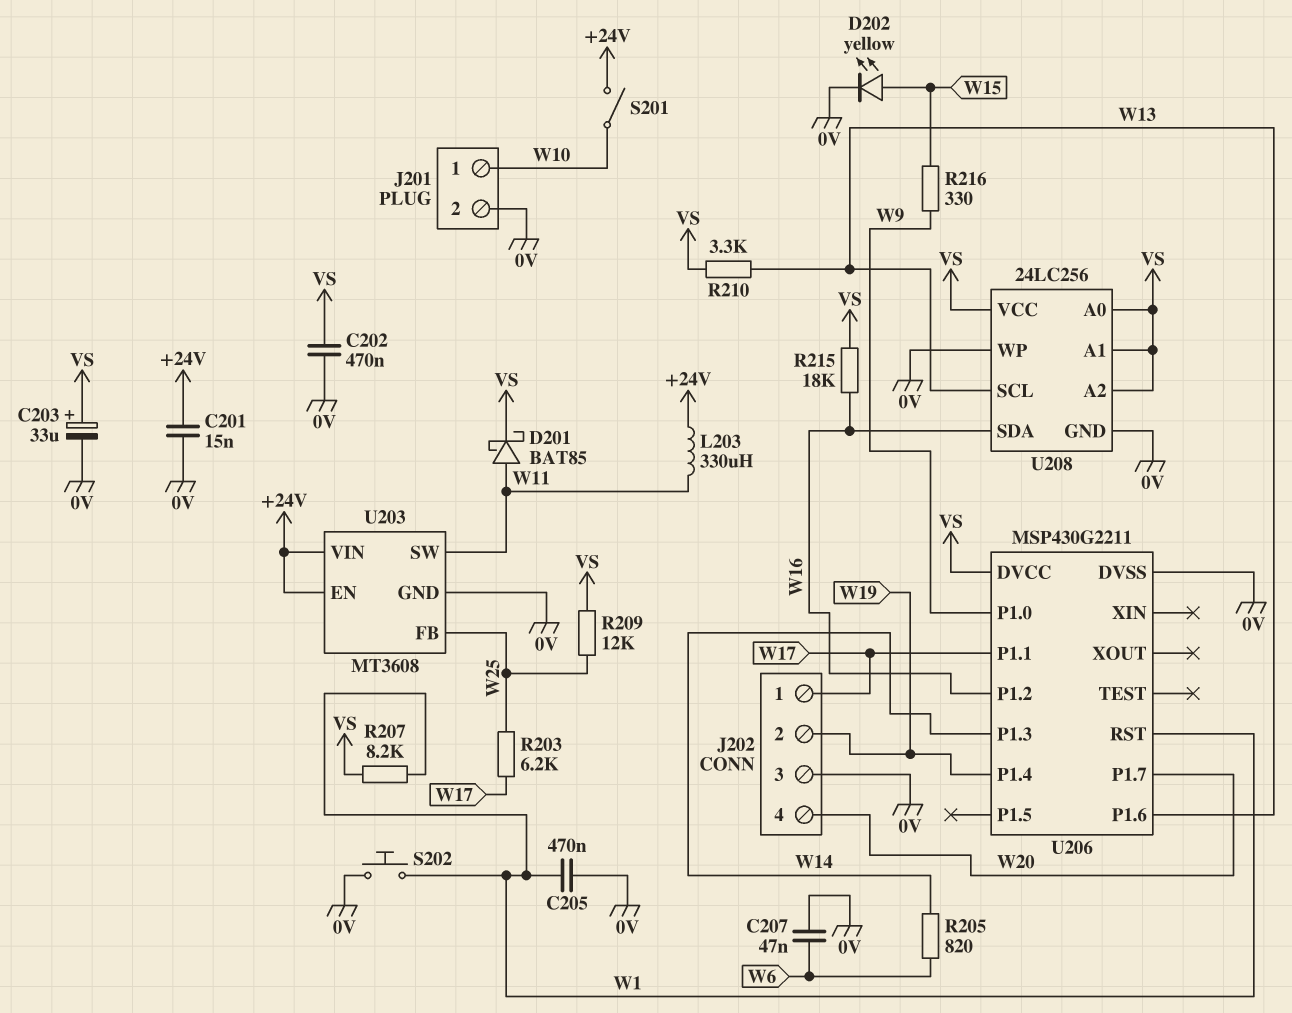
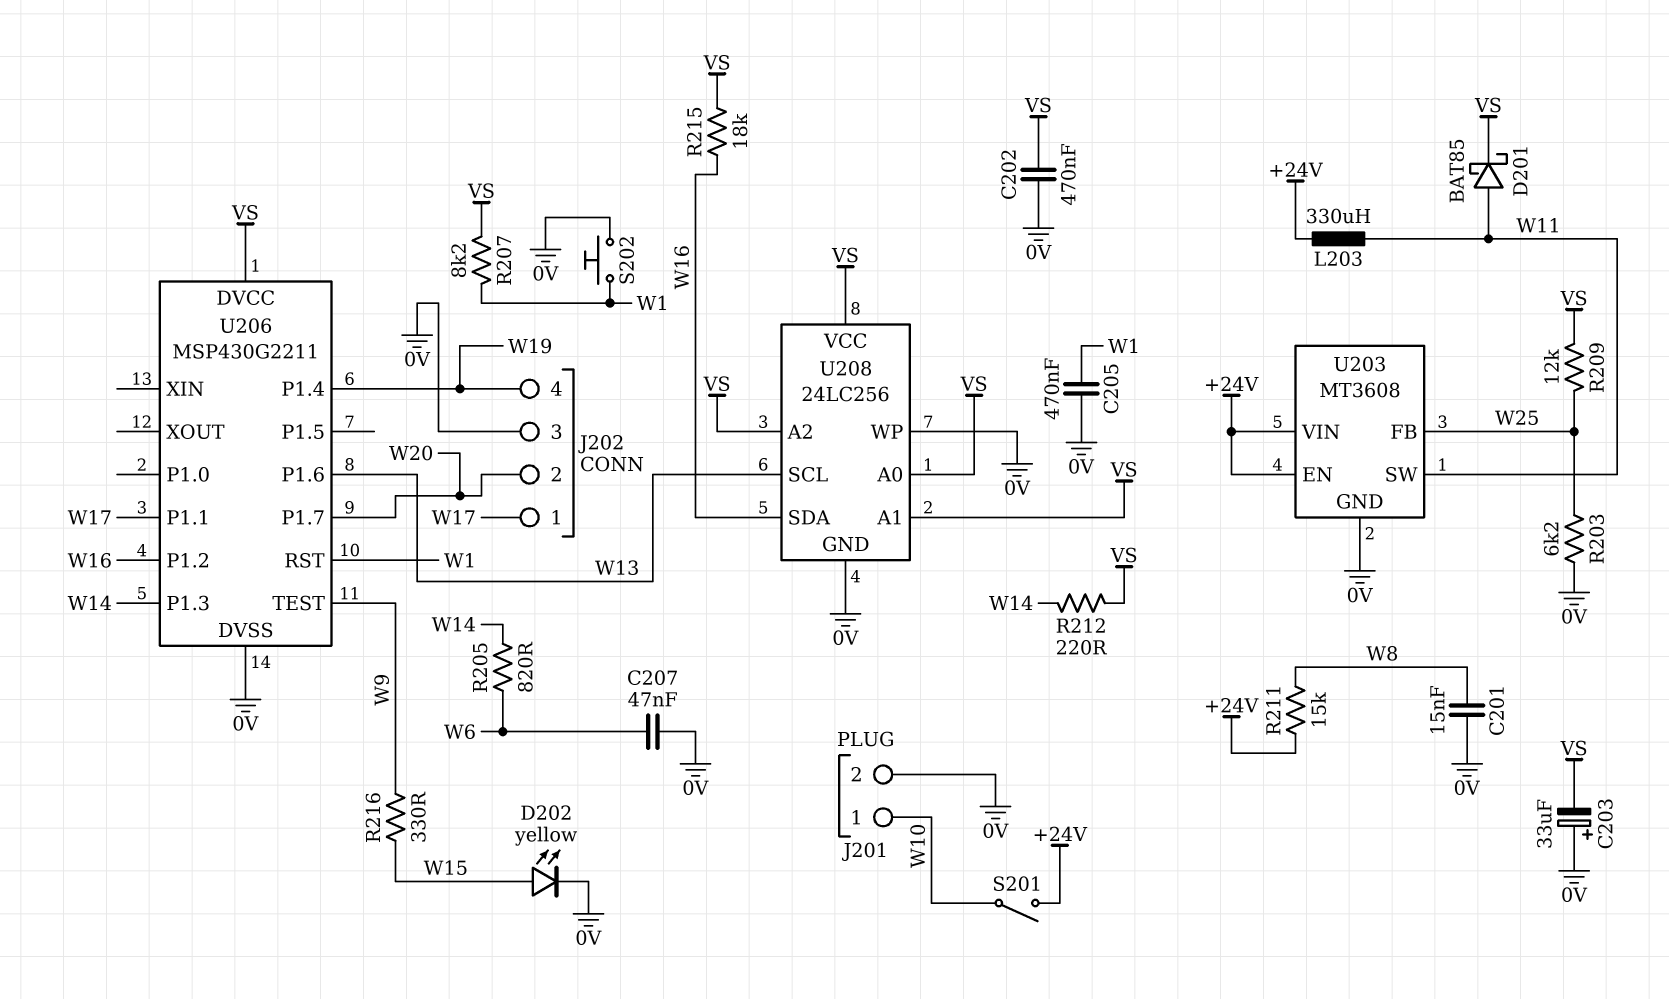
C201: 15nF (+24V, 0V) -> 15nF (0V, W8)
C203: 33uF (plus VS, minus 0V) -> 33uF (plus 0V, minus VS)
J202 pin 2: W19 -> W20
J202 pin 4: W20 -> W19
R203: 6.2k (W17, W25) -> 6.2k (0V, W25)
R210: 3.3k (VS, W13) -> none
R211: none -> 15k (+24V, W8)
R212: none -> 220 (VS, W14)
U206 pin P1.0: W9 -> none
U206 pin TEST: none -> W9

